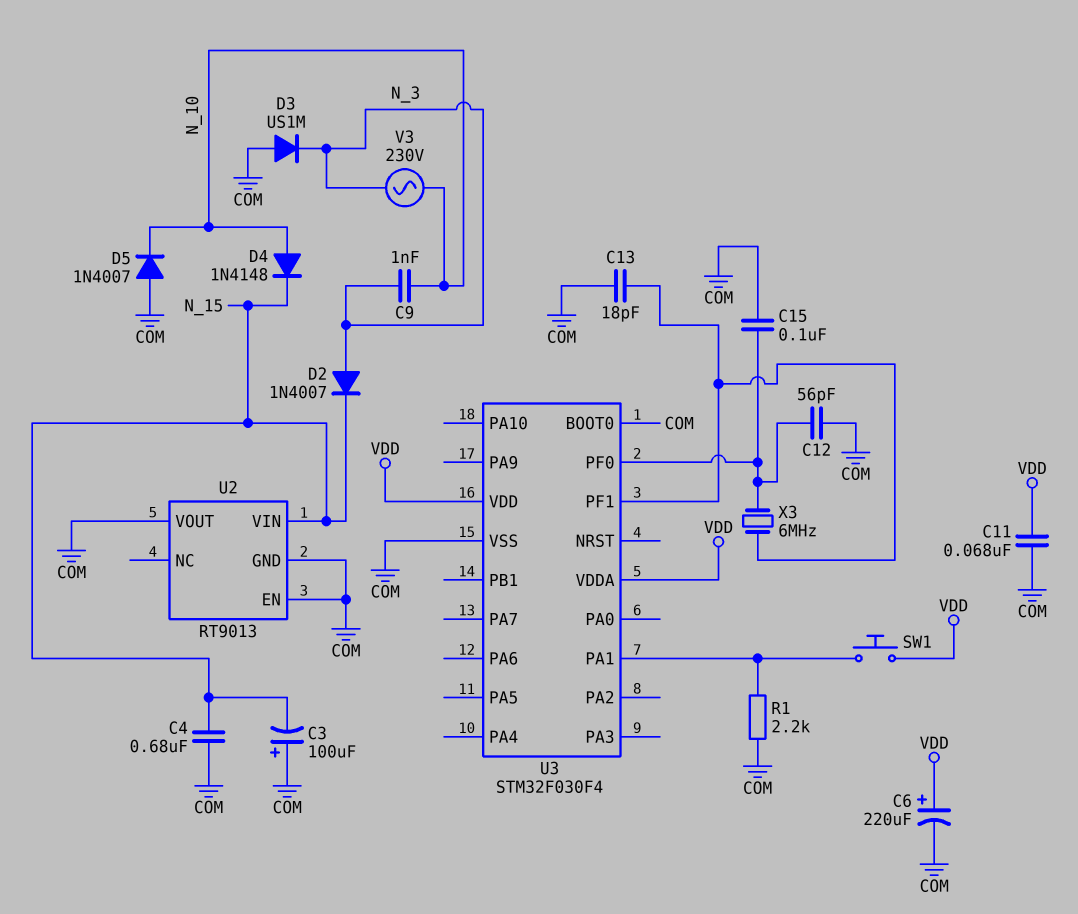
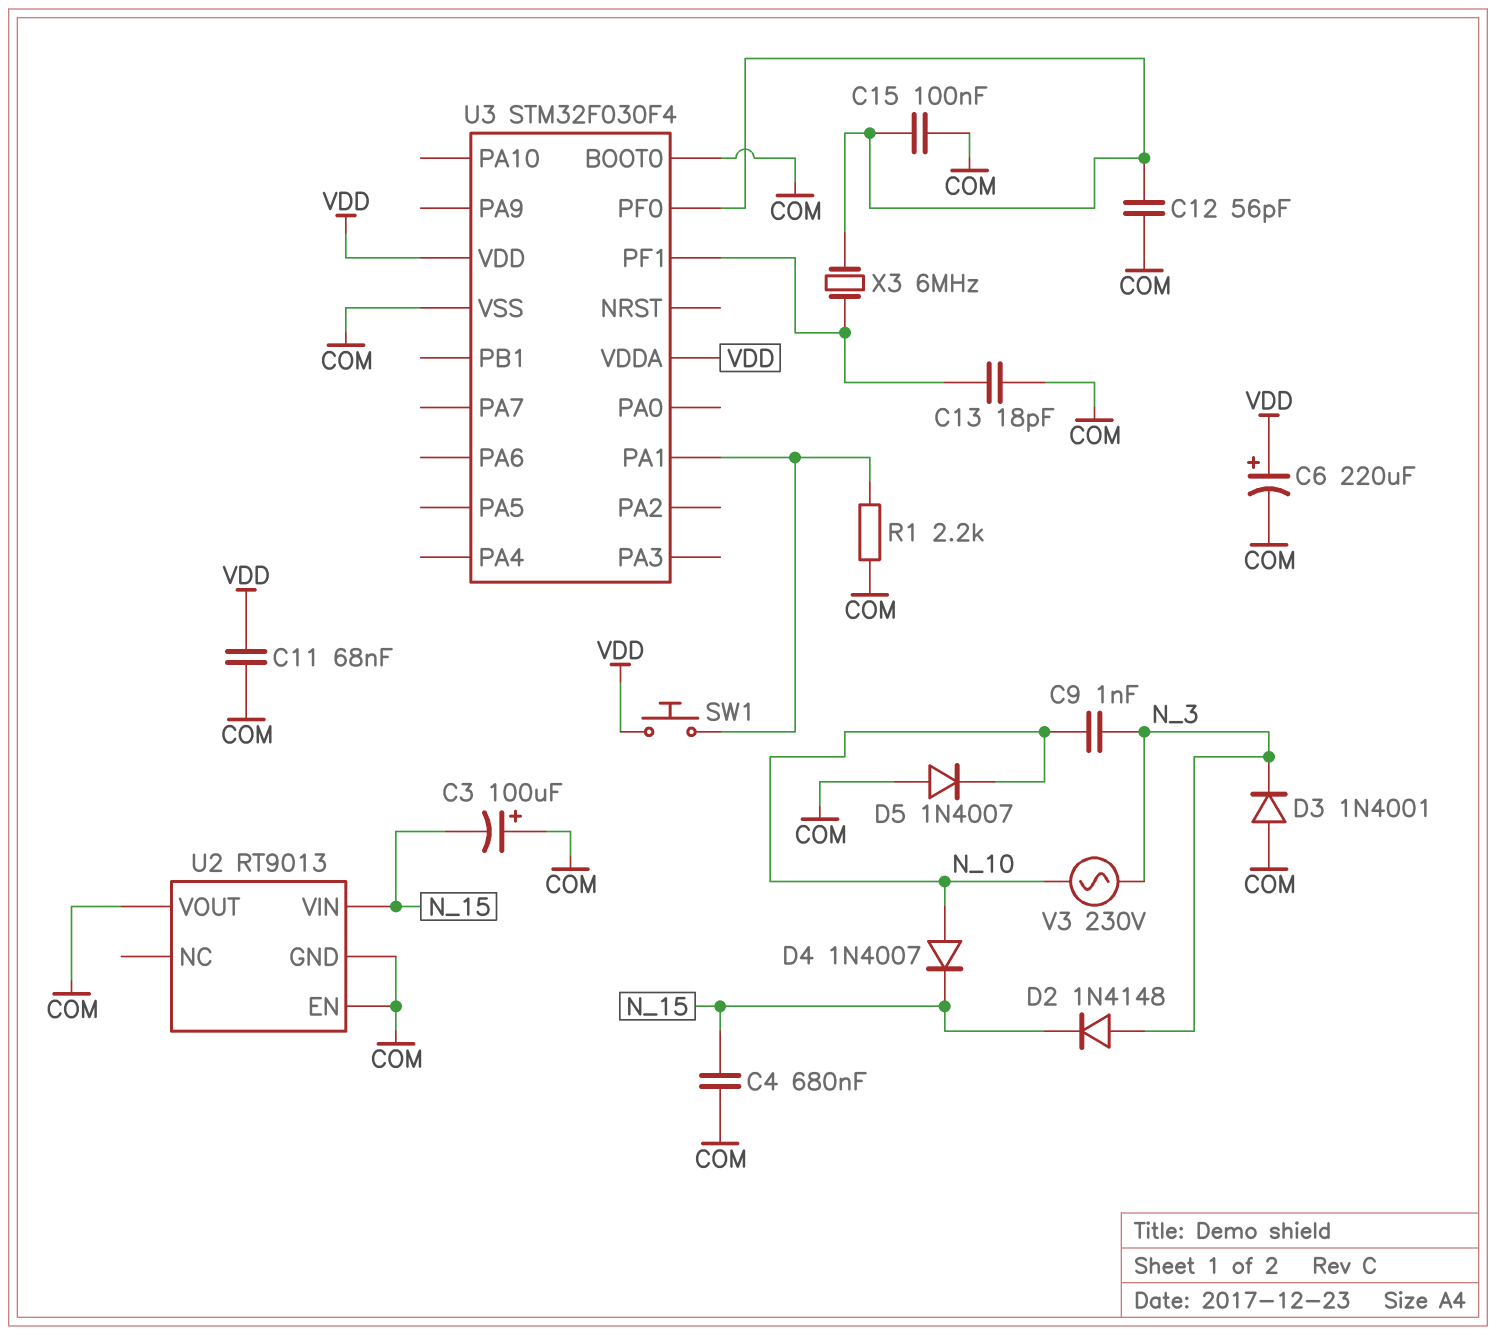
D2: diode 1N4007 (A N_3, K N_15) -> diode 1N4148 (A N_3, K N_15)
D3: diode US1M (A COM, K N_3) -> diode 1N4001 (A COM, K N_3)
D4: diode 1N4148 (A N_10, K N_15) -> diode 1N4007 (A N_10, K N_15)

